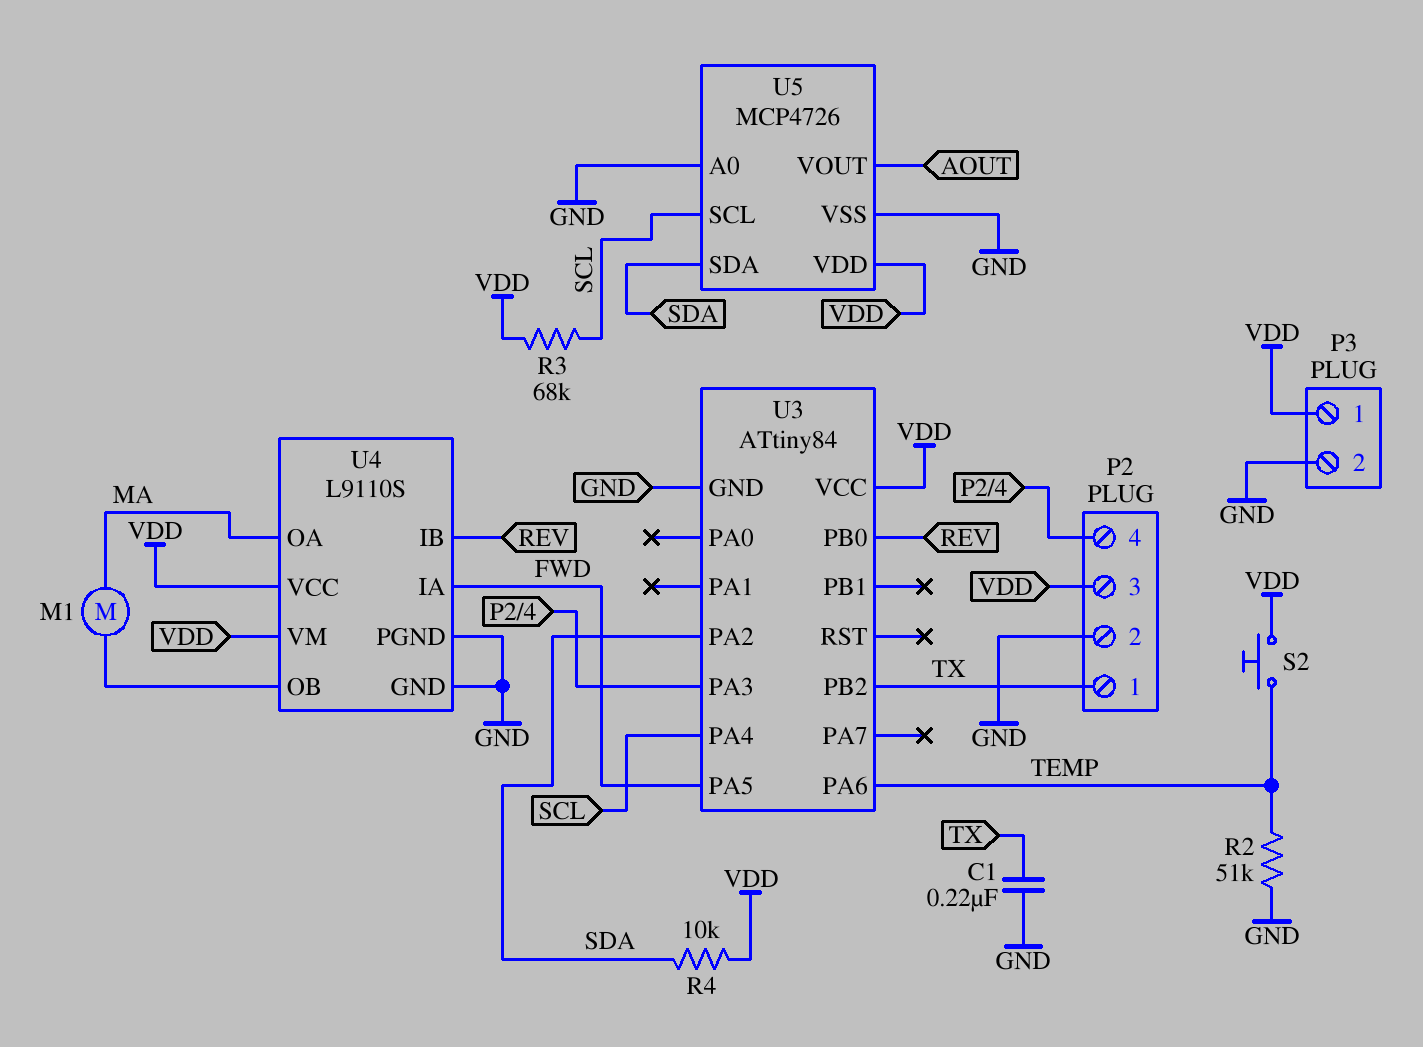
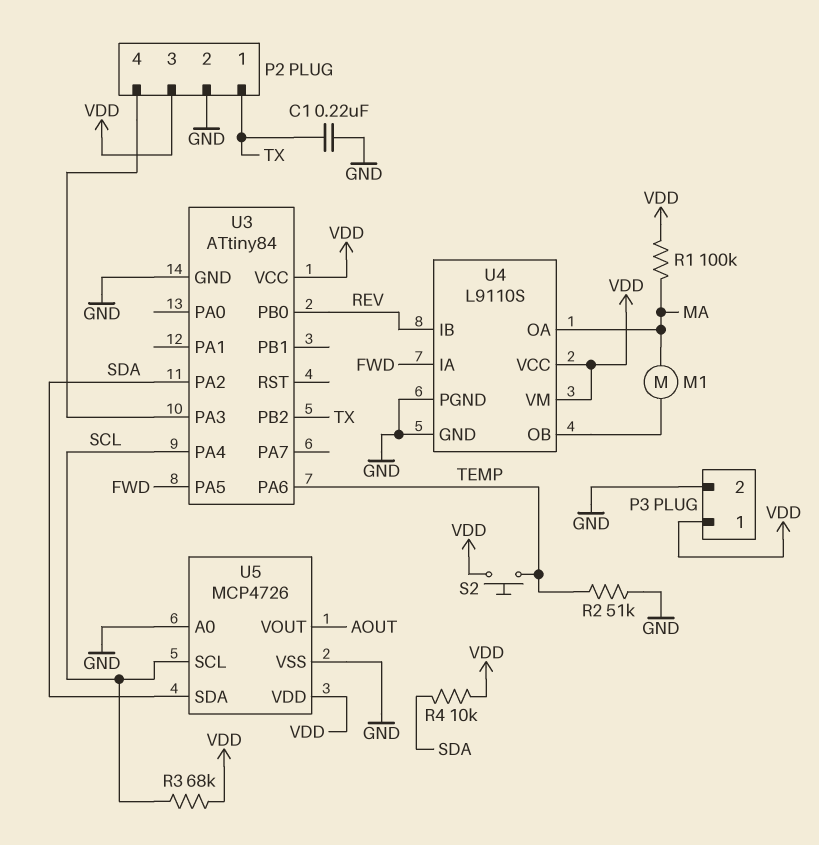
R1: none -> 100k (MA, VDD)

